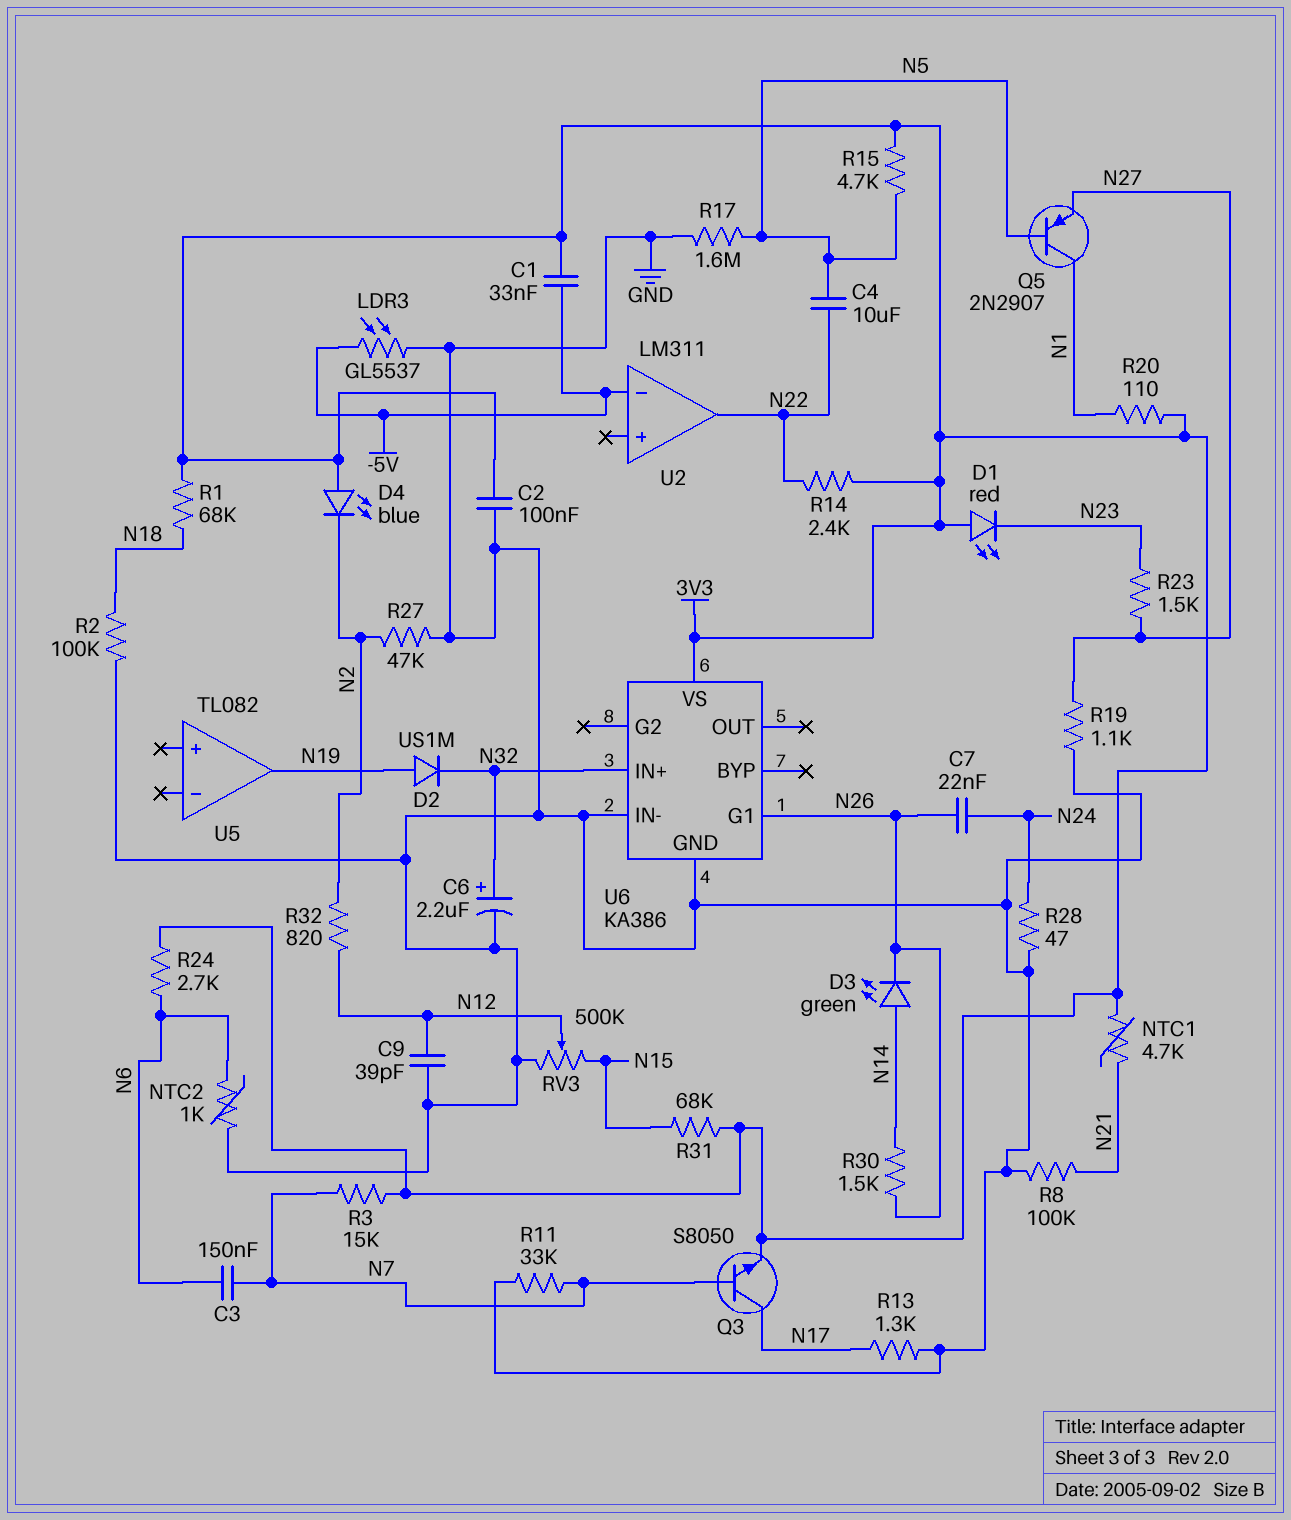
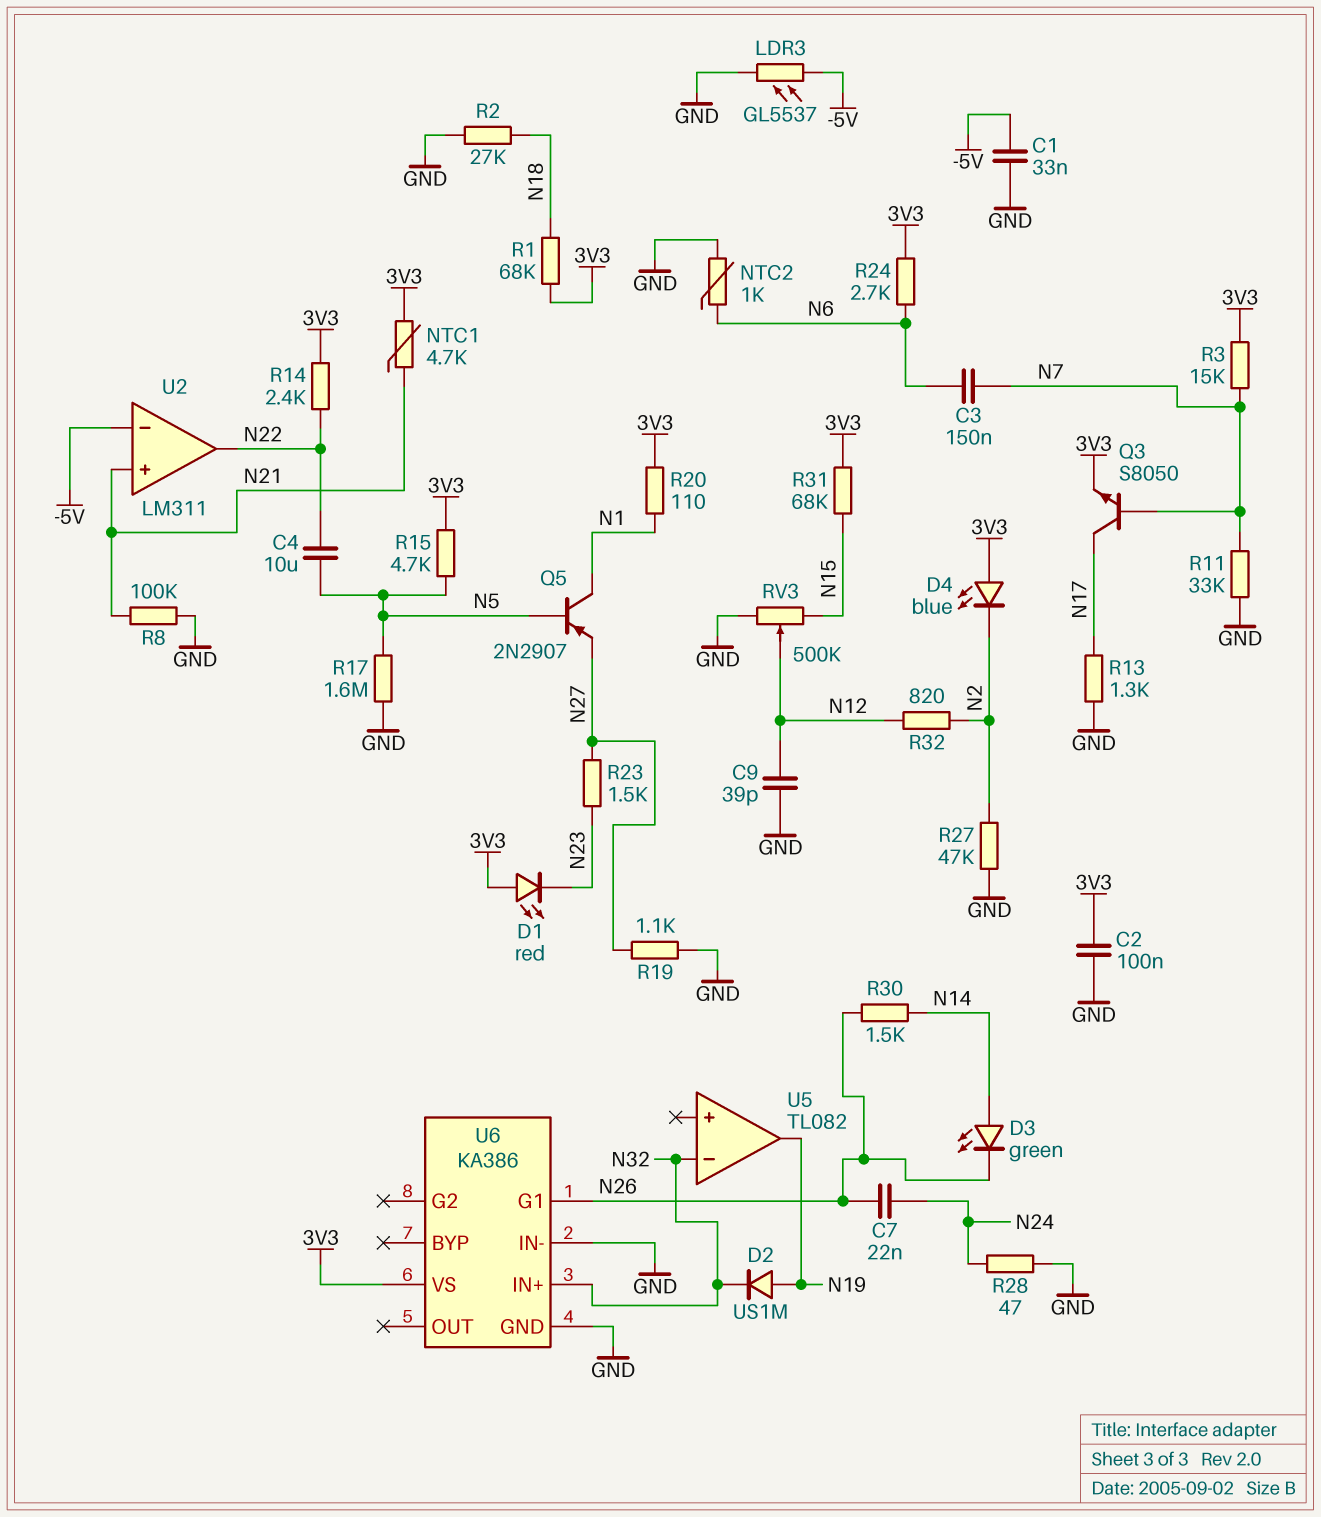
C1: 33nF (-5V, 3V3) -> 33nF (-5V, GND)
C6: 2.2uF (plus N32, minus GND) -> none
R2: 100k (GND, N18) -> 27k (GND, N18)
U2 pin in+: none -> N21
U5 pin in-: none -> N32

